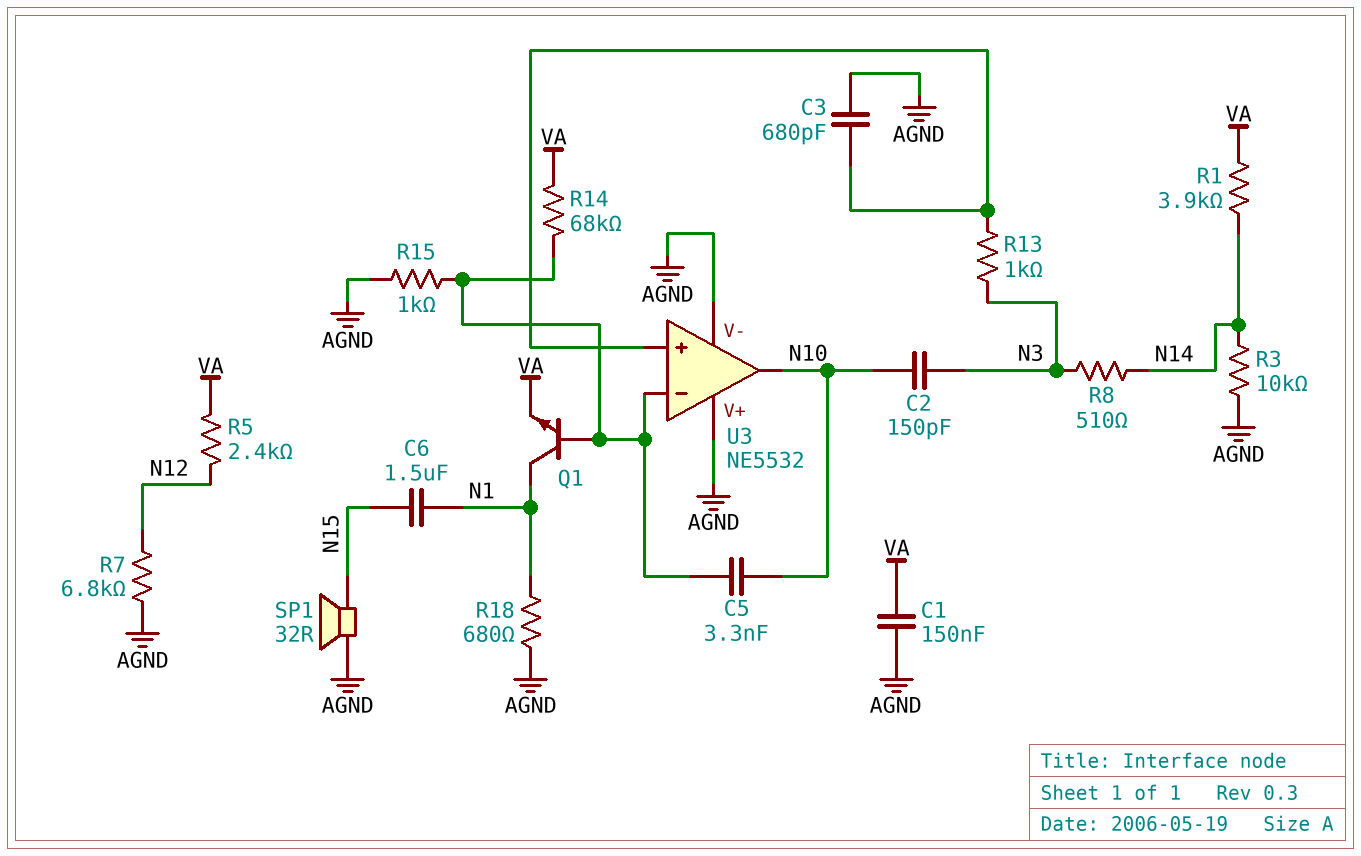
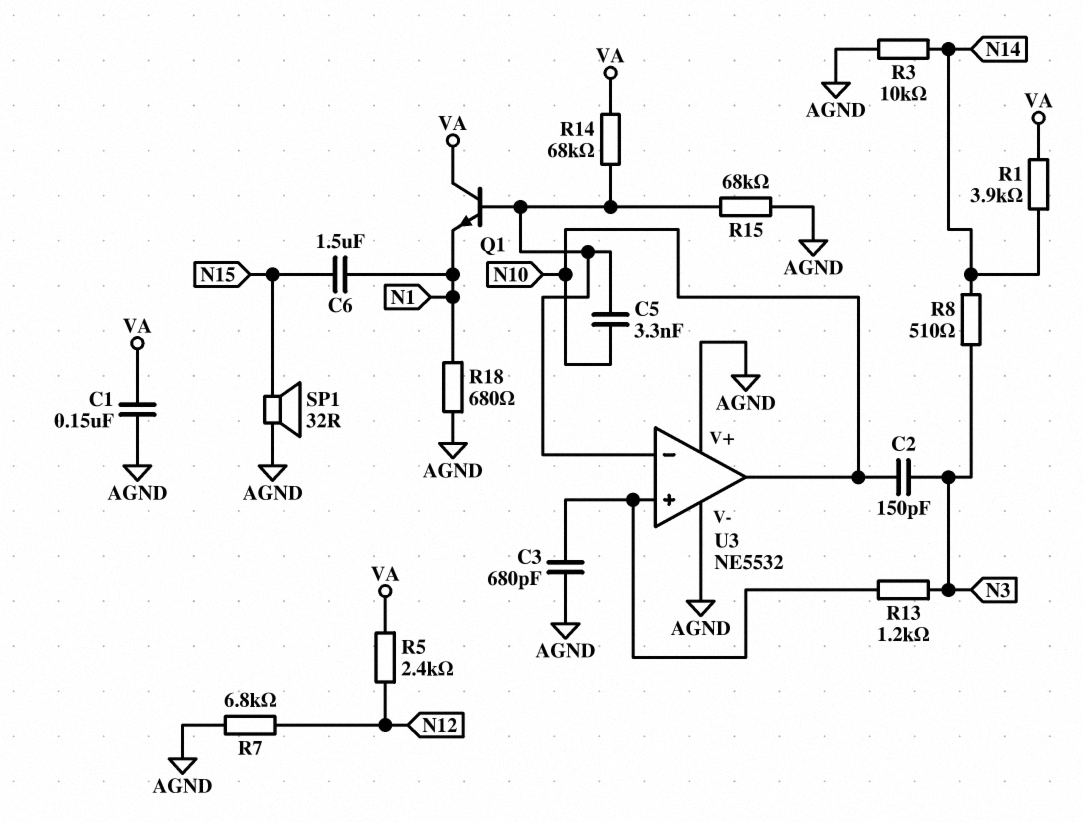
Q1: NPN (B U3/in-, C N1, E VA) -> NPN (B U3/in-, C VA, E N1)
R13: 1k (N3, U3/in+) -> 1.2k (N3, U3/in+)
R15: 1k (AGND, U3/in-) -> 68k (AGND, U3/in-)

